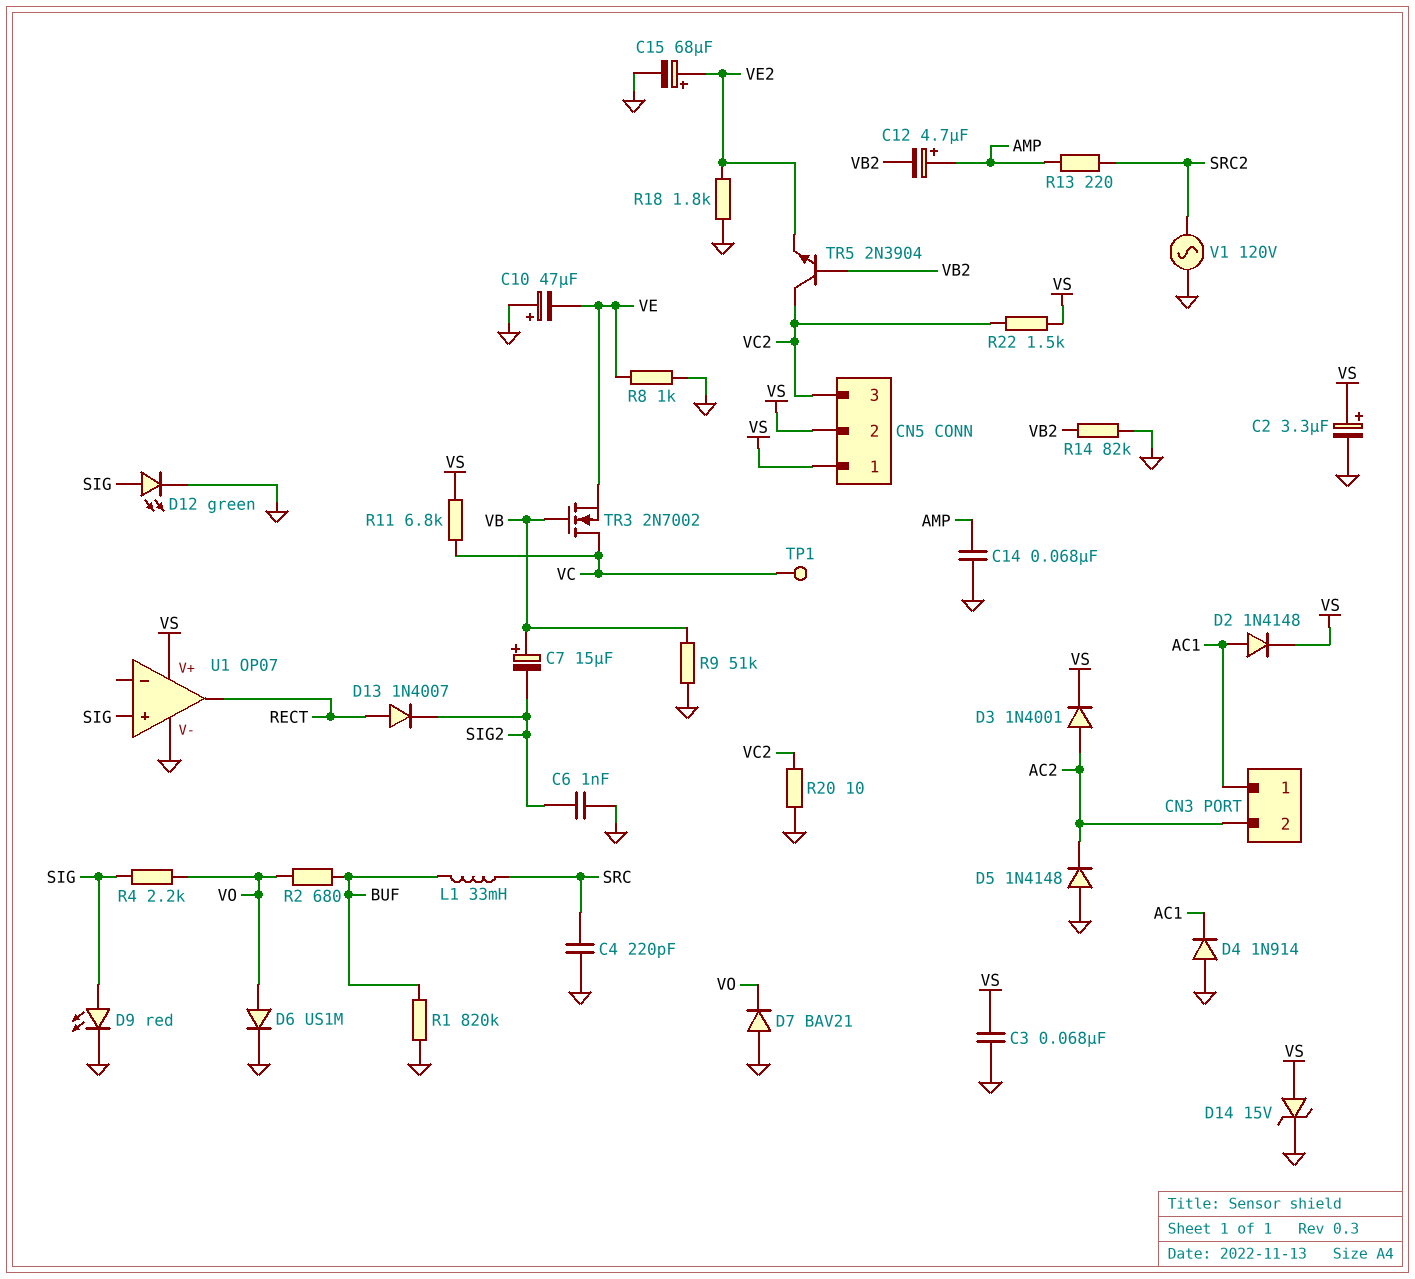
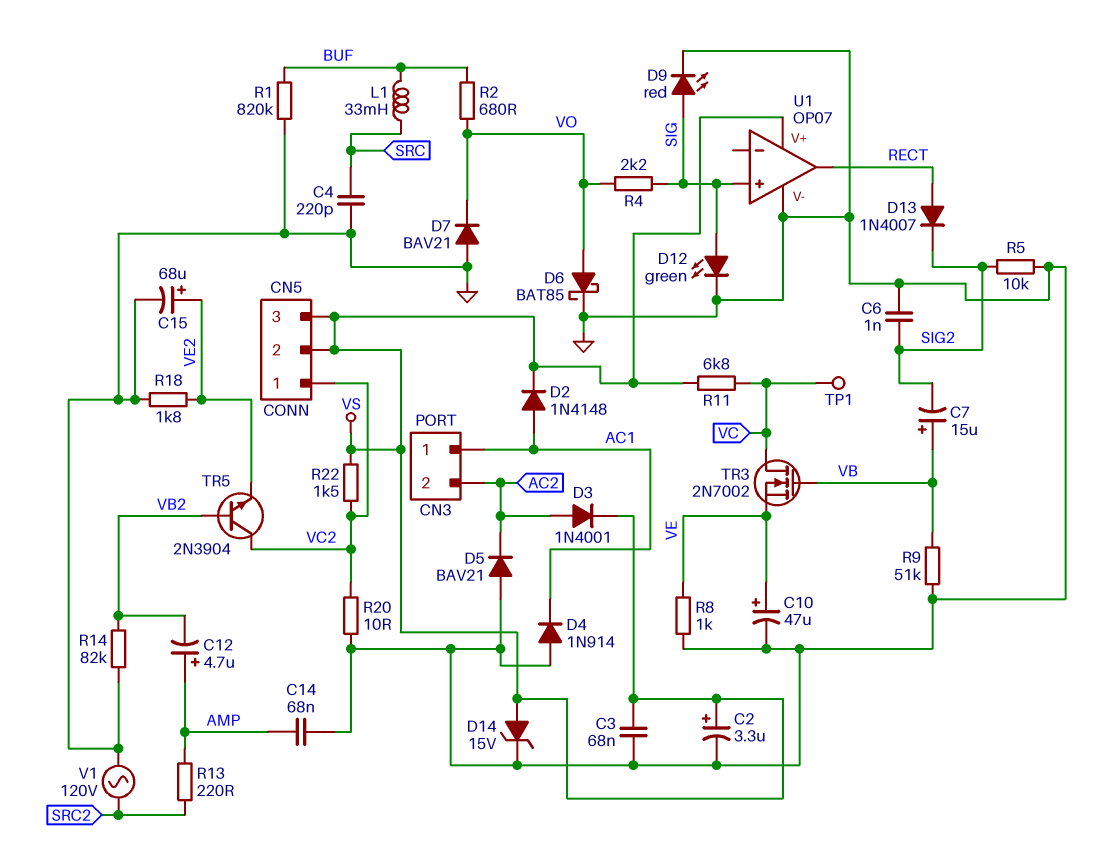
C10: 47uF (plus GND, minus VE) -> 47uF (plus VE, minus GND)
CN5 pin 1: VS -> VC2
CN5 pin 3: VC2 -> VS
D5: diode 1N4148 (A GND, K AC2) -> diode BAV21 (A GND, K AC2)
D6: diode US1M (A VO, K GND) -> schottky BAT85 (A VO, K GND)
R5: none -> 10k (GND, SIG2)

